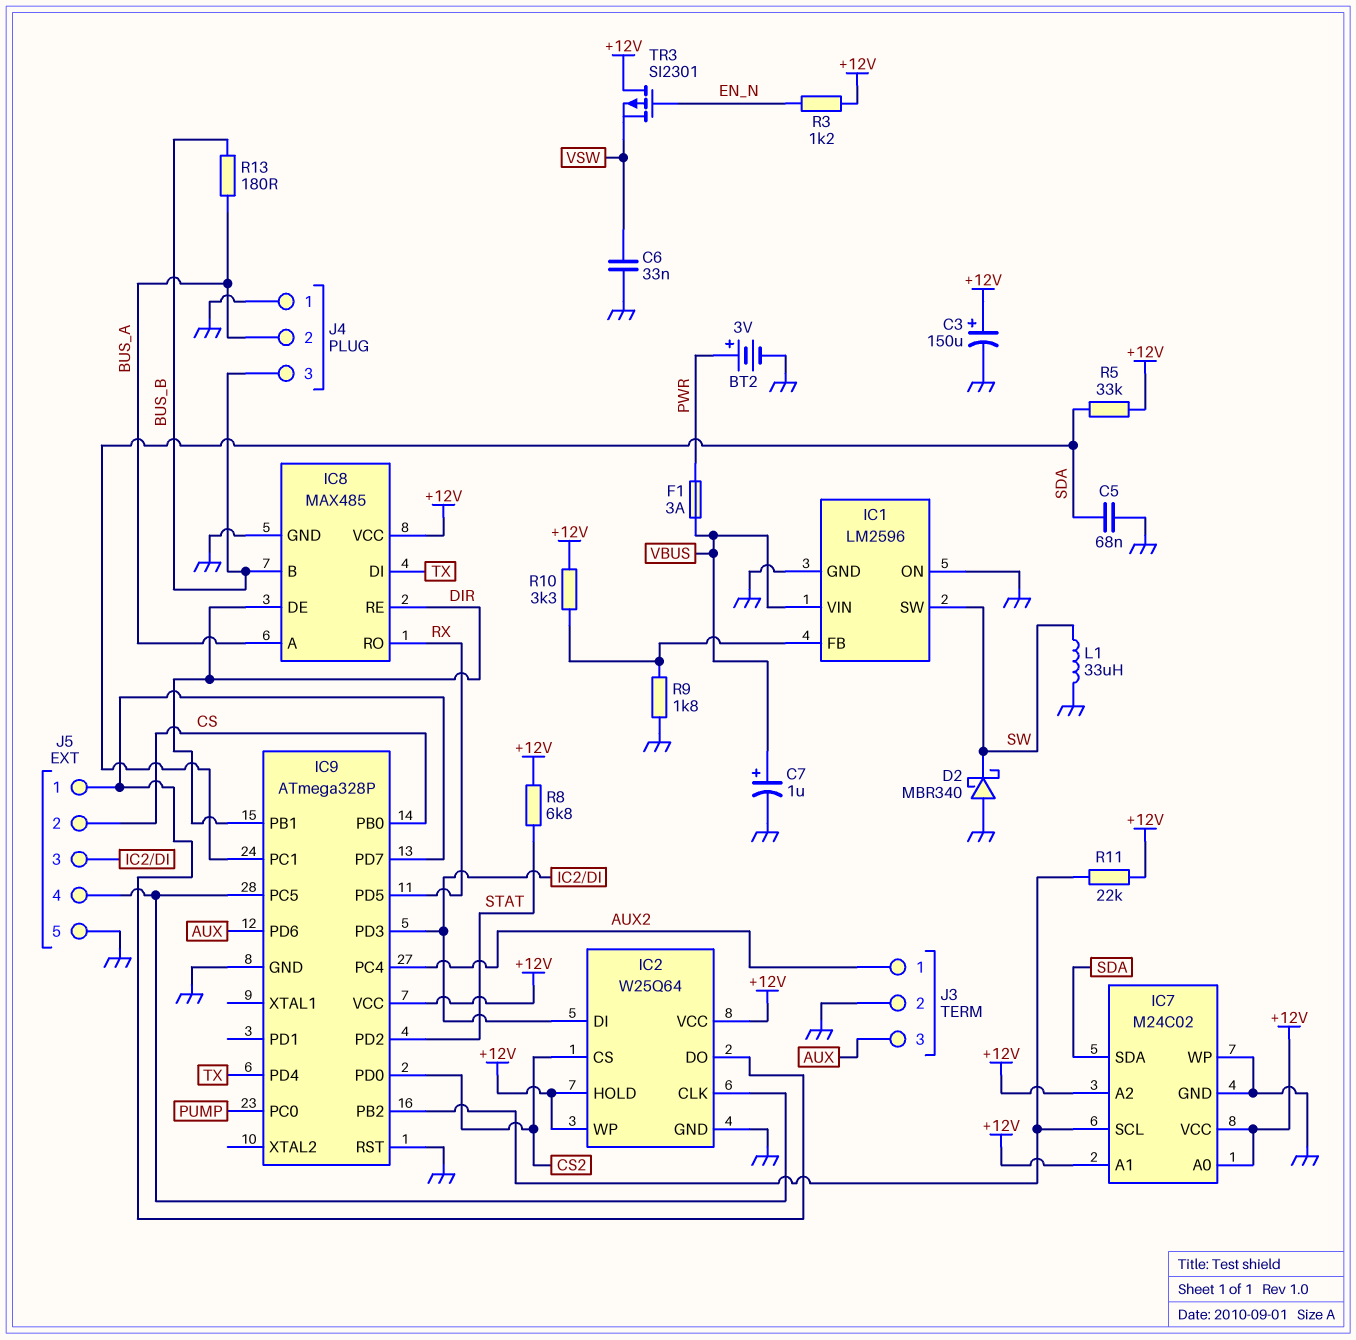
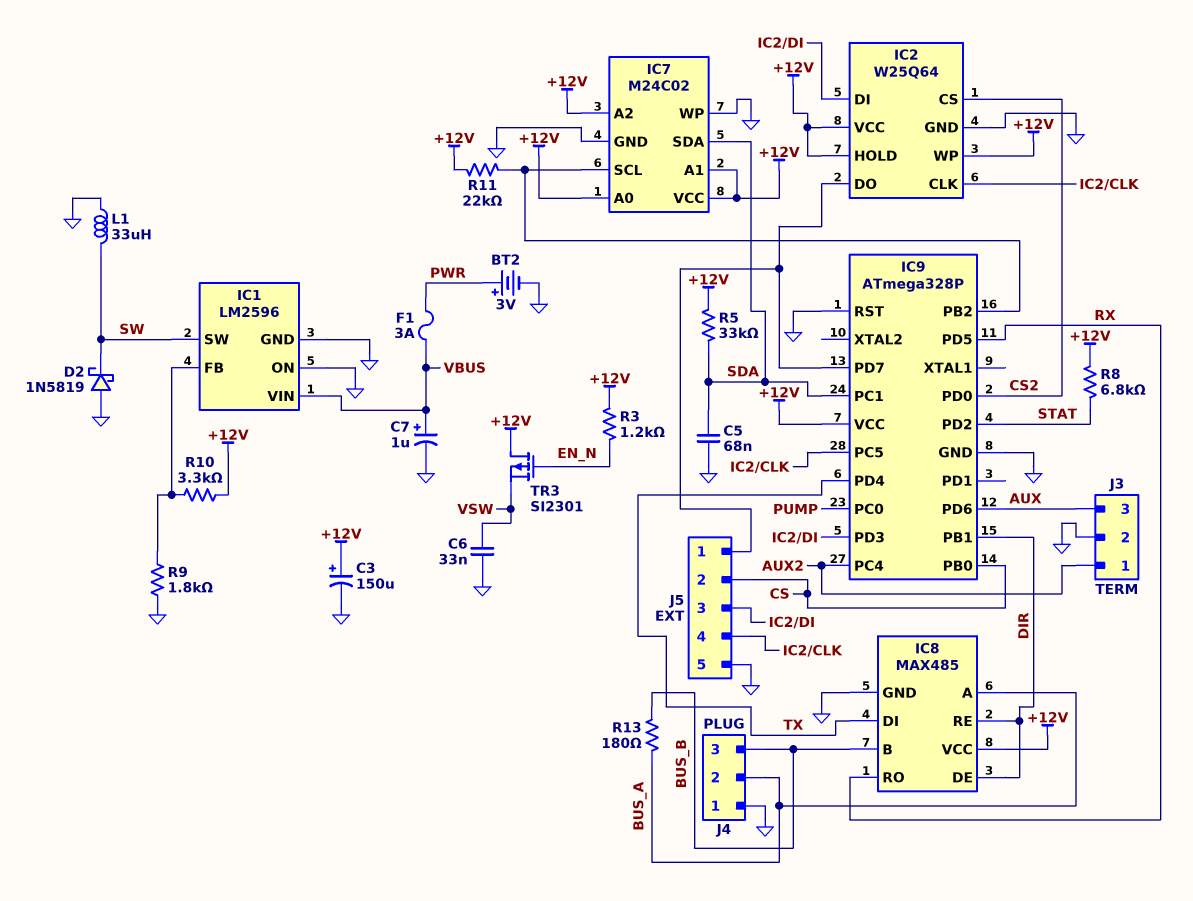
D2: schottky MBR340 (A GND, K SW) -> schottky 1N5819 (A GND, K SW)

